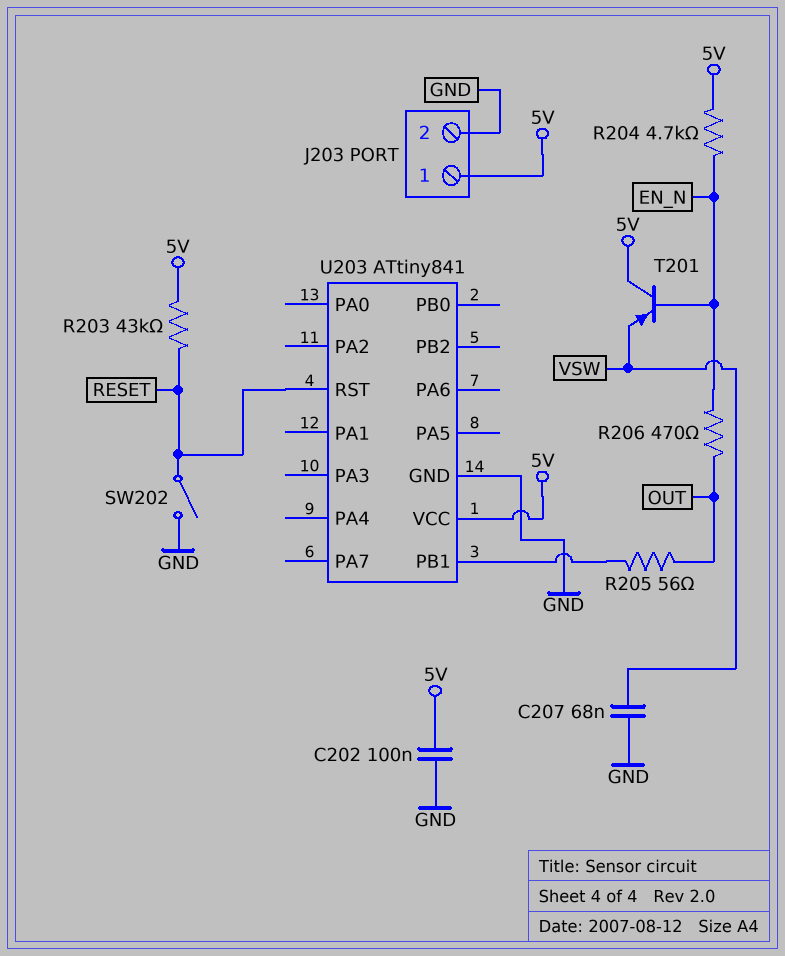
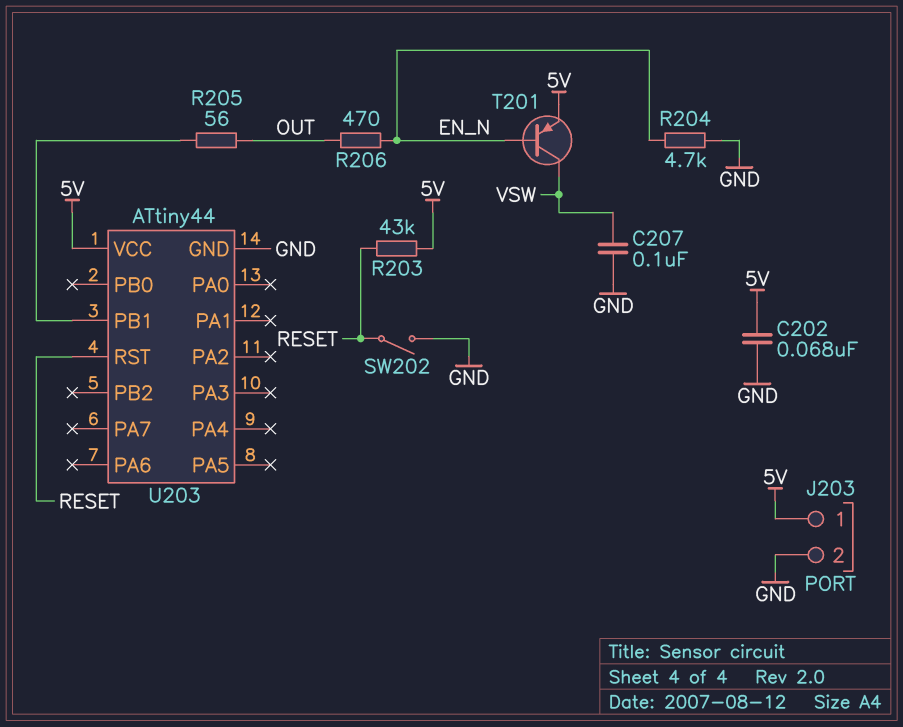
C202: 100nF (5V, GND) -> 68nF (5V, GND)
C207: 68nF (GND, VSW) -> 100nF (GND, VSW)
R204: 4.7k (5V, EN_N) -> 4.7k (EN_N, GND)
T201: PNP (B EN_N, C 5V, E VSW) -> PNP (B EN_N, C VSW, E 5V)
U203: ATtiny841 -> ATtiny44

